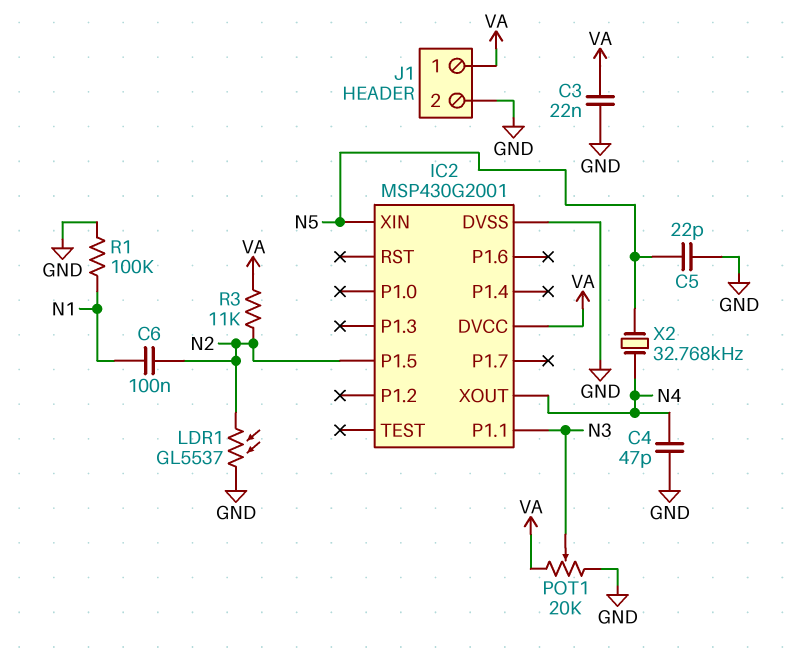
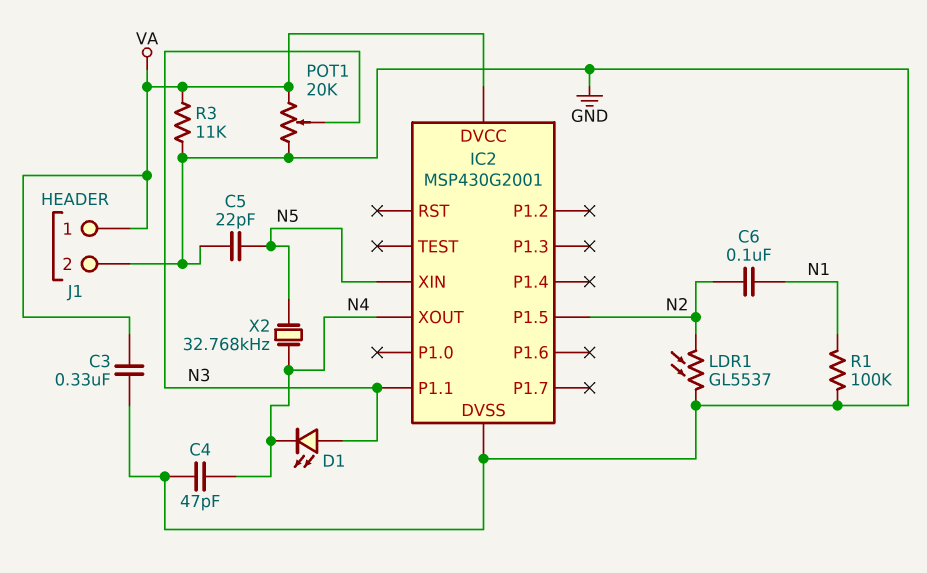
C3: 22nF (GND, VA) -> 330nF (GND, VA)
D1: none -> LED (A N3, K N4)
R3: 11k (N2, VA) -> 11k (GND, VA)

